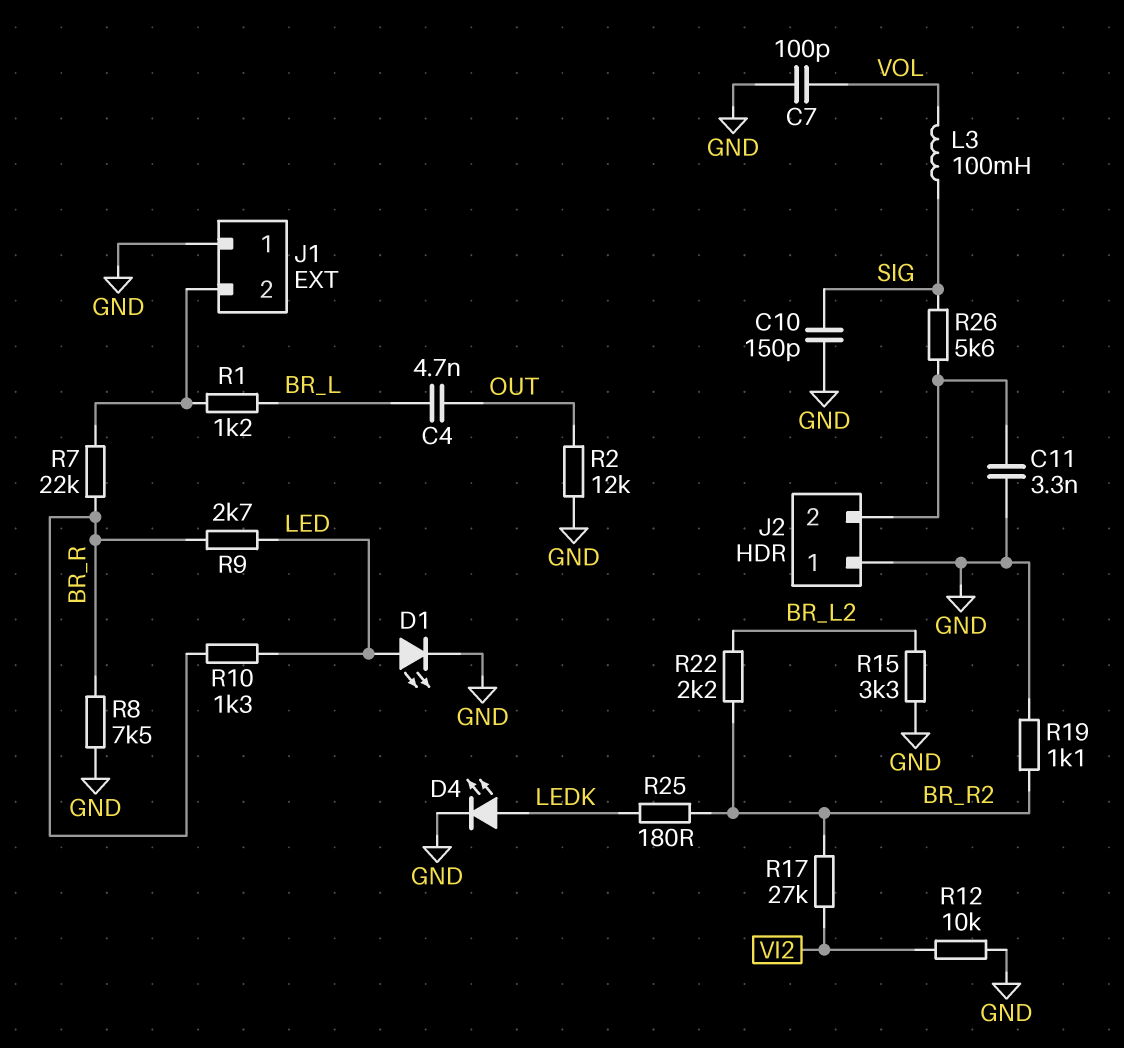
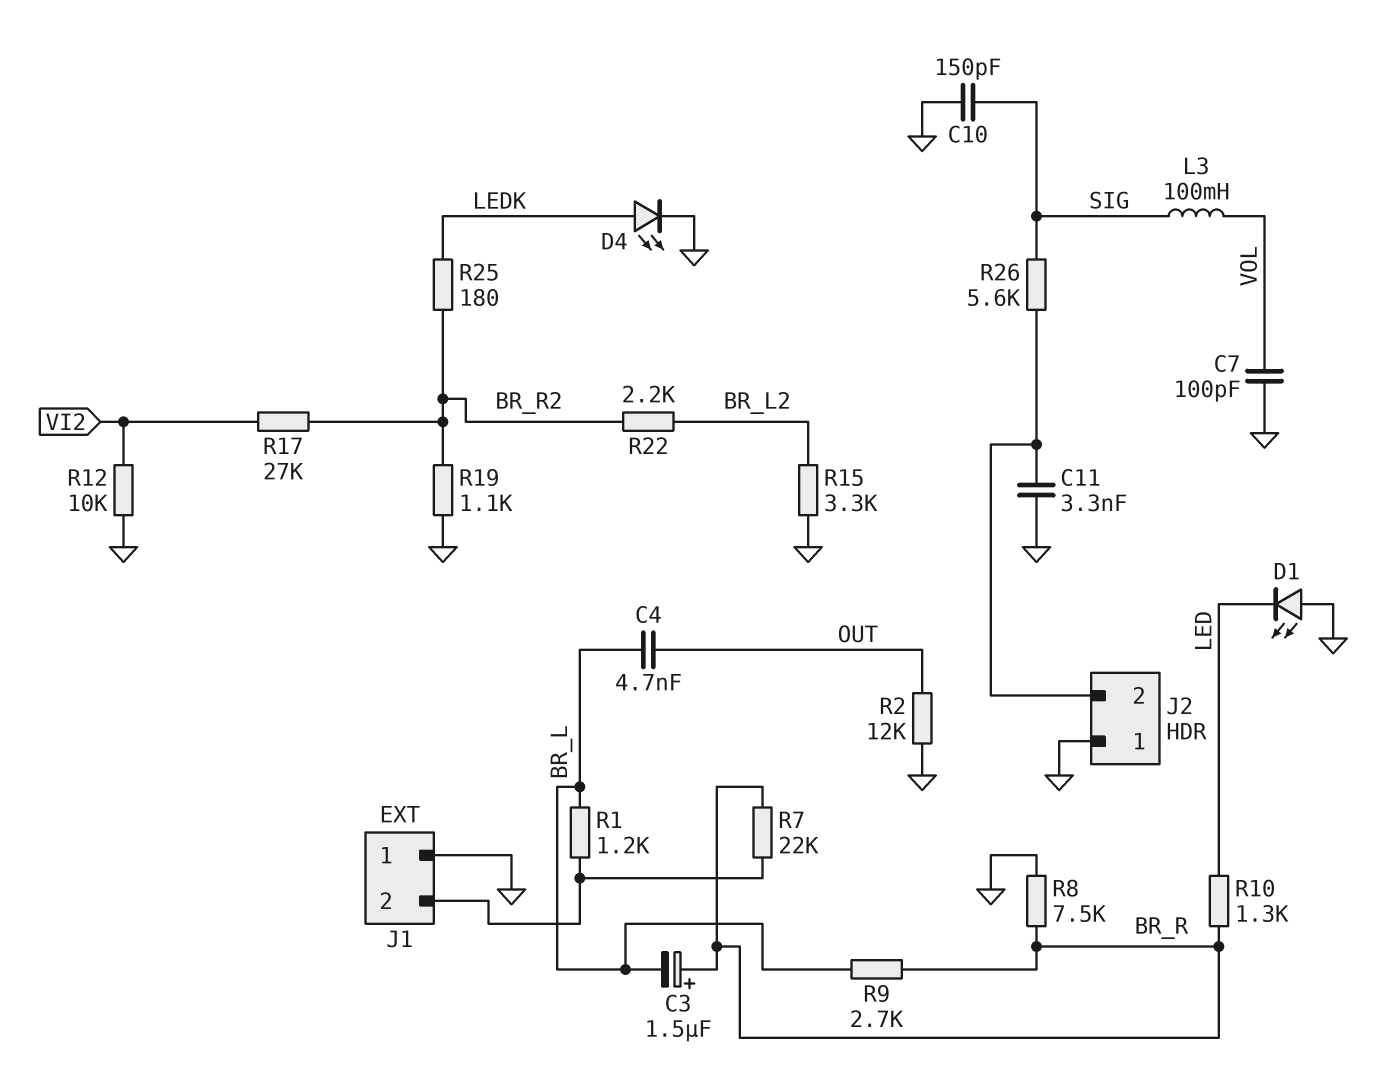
C3: none -> 1.5uF (plus BR_R, minus BR_L)
D1: LED (A LED, K GND) -> LED (A GND, K LED)
R9: 2.7k (BR_R, LED) -> 2.7k (BR_L, BR_R)

